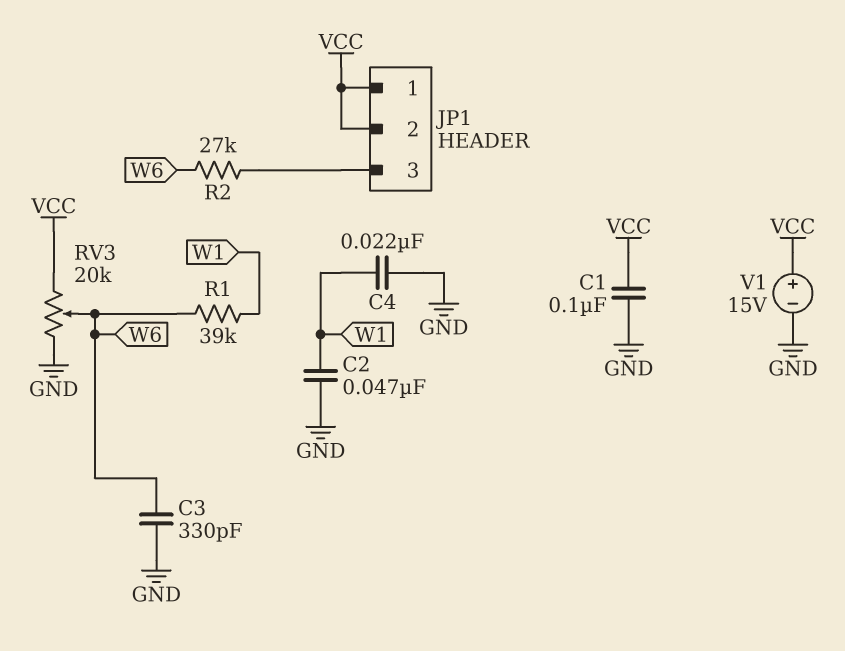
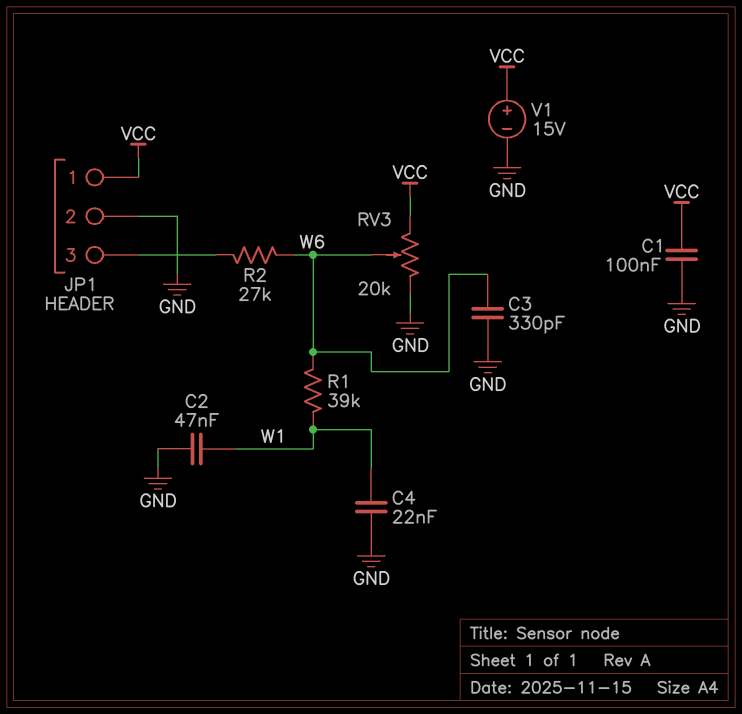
JP1 pin 2: VCC -> GND

